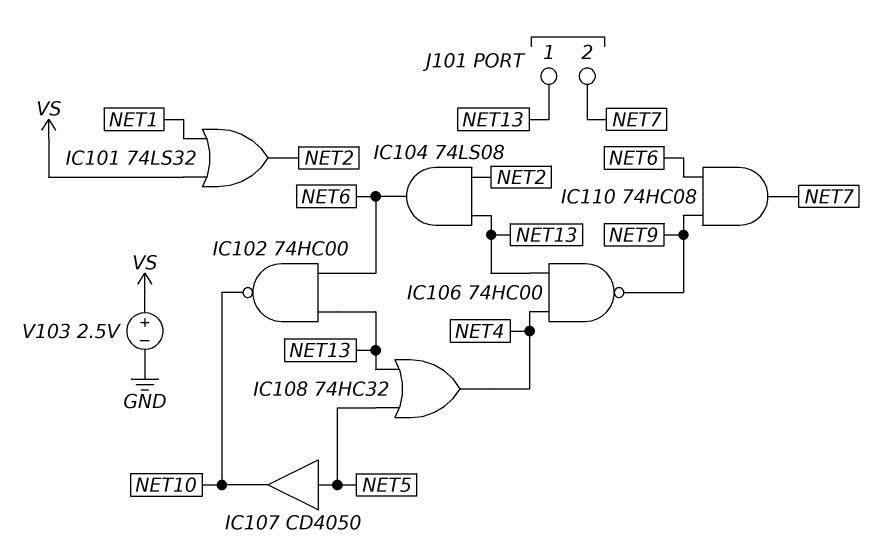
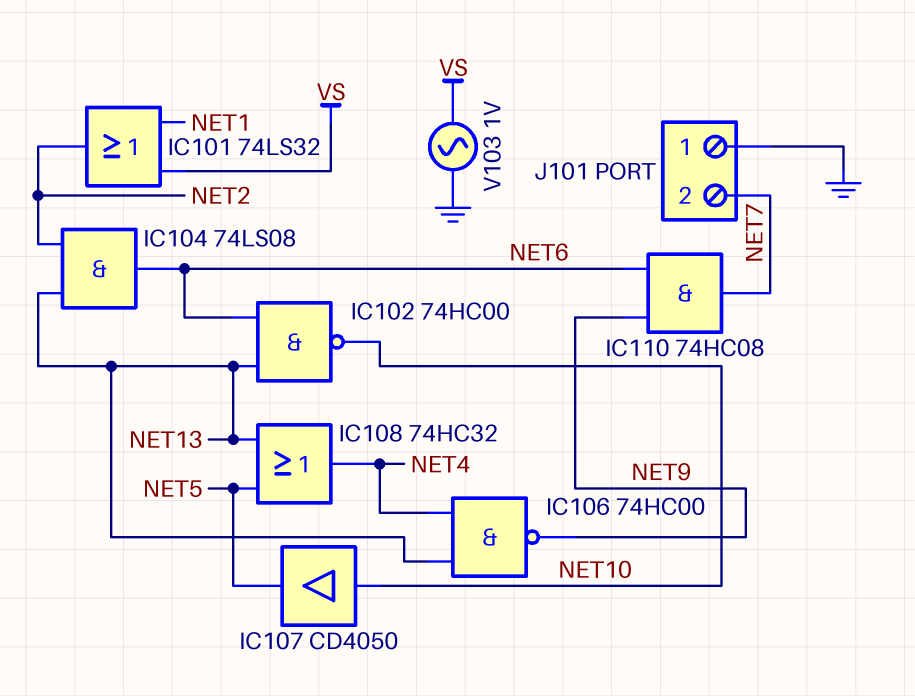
IC107: buffer CD4050 (in NET5, out NET10) -> buffer CD4050 (in NET10, out NET5)
J101 pin 1: NET13 -> GND
V103: 2.5V (plus VS, minus GND) -> AC 1V (GND, VS)

